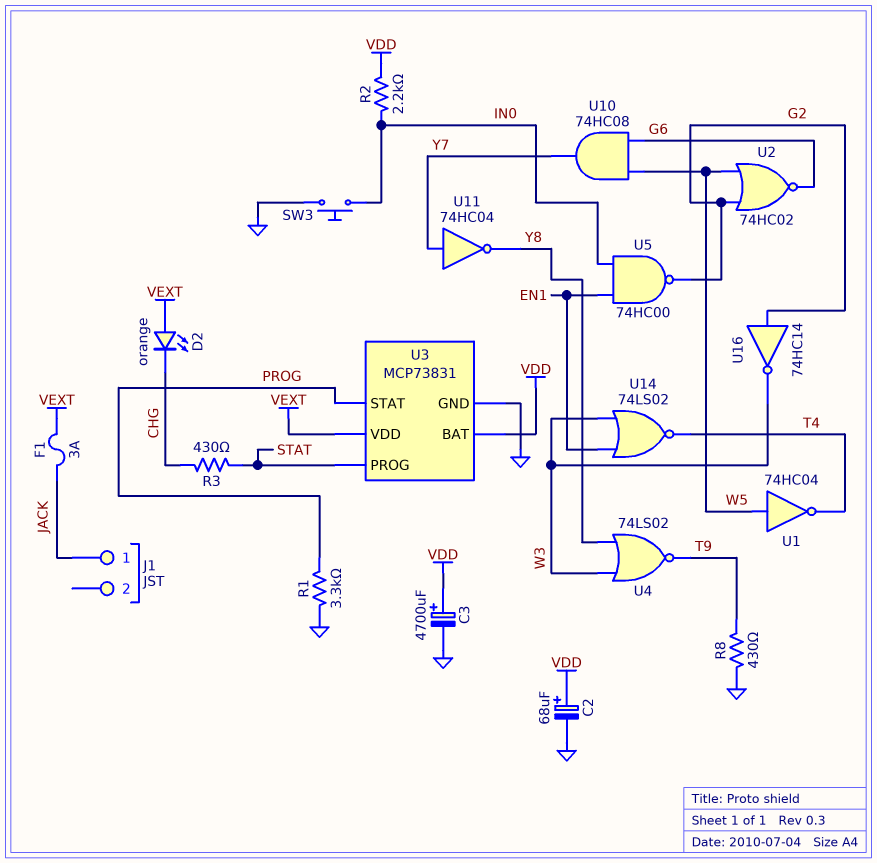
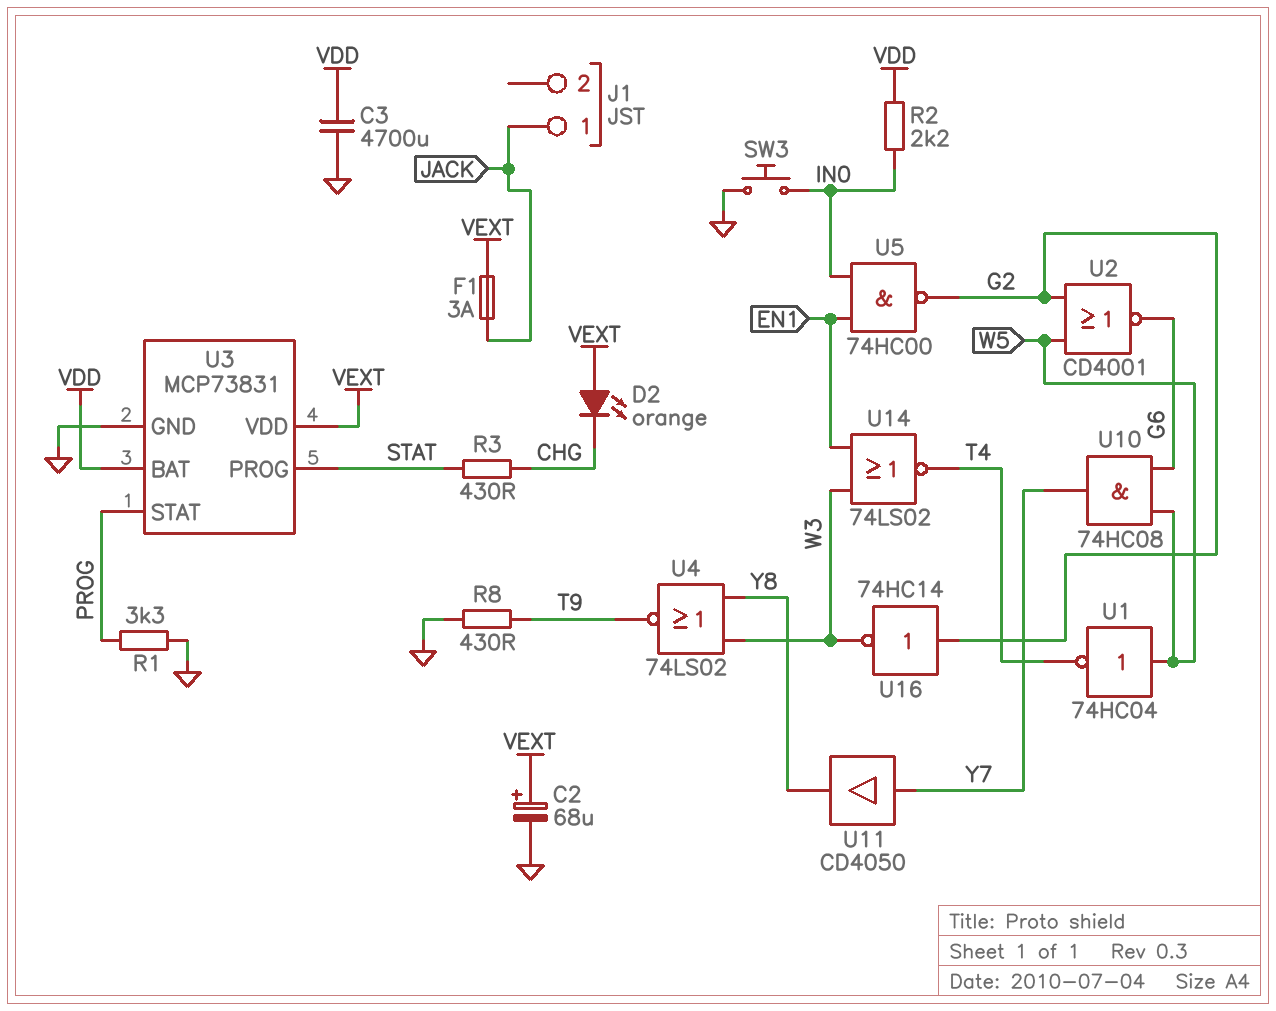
C2: 68uF (plus VDD, minus GND) -> 68uF (plus VEXT, minus GND)
C3: 4700uF (plus VDD, minus GND) -> 4700uF (GND, VDD)
U2: NOR 74HC02 (in G2, in W5, out G6) -> NOR CD4001 (in G2, in W5, out G6)
U11: NOT 74HC04 (in Y7, out Y8) -> buffer CD4050 (in Y7, out Y8)

